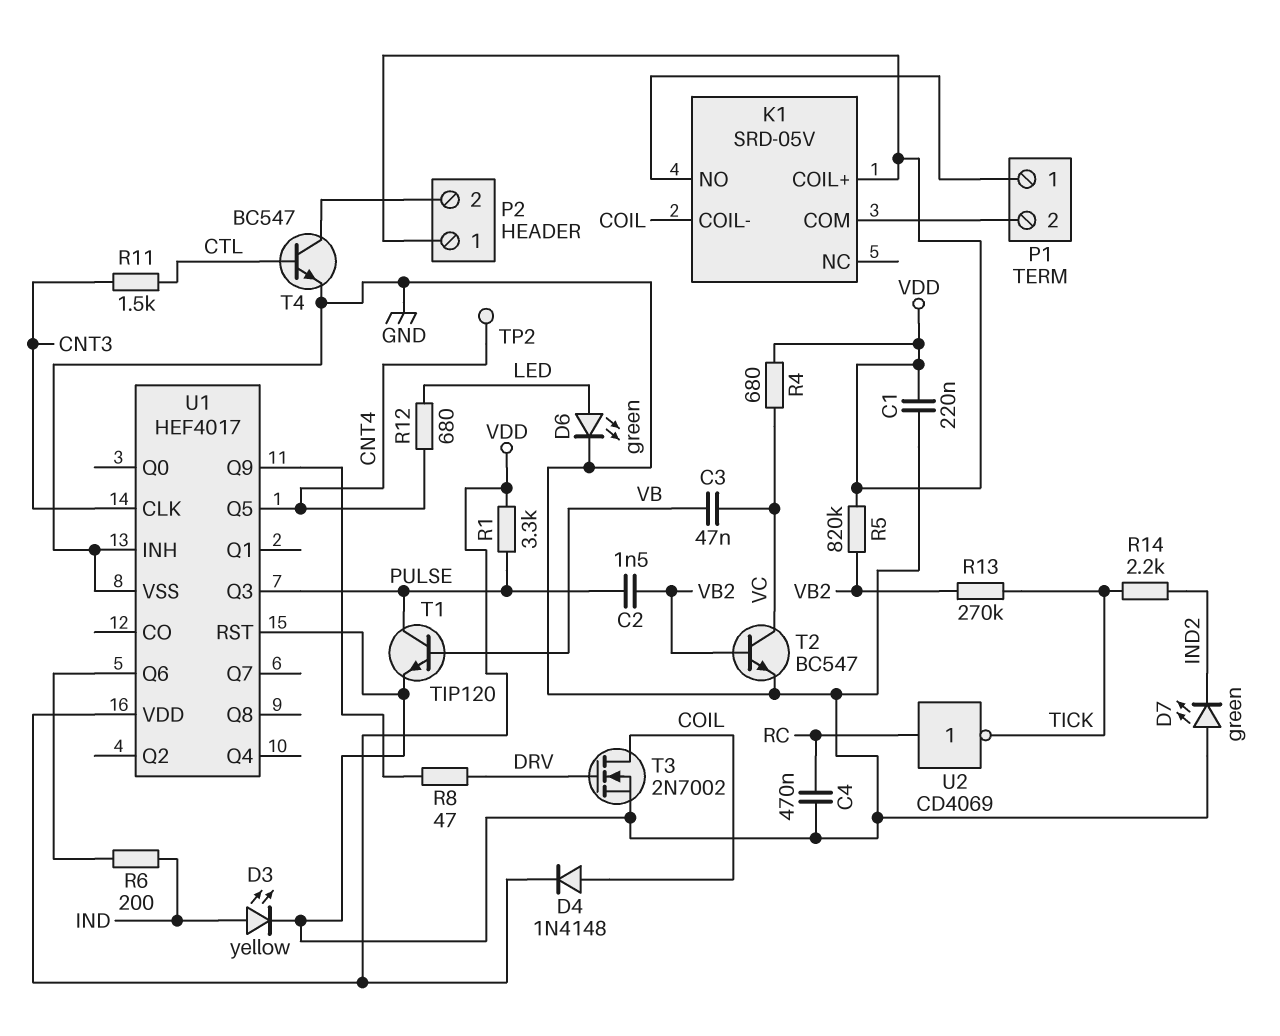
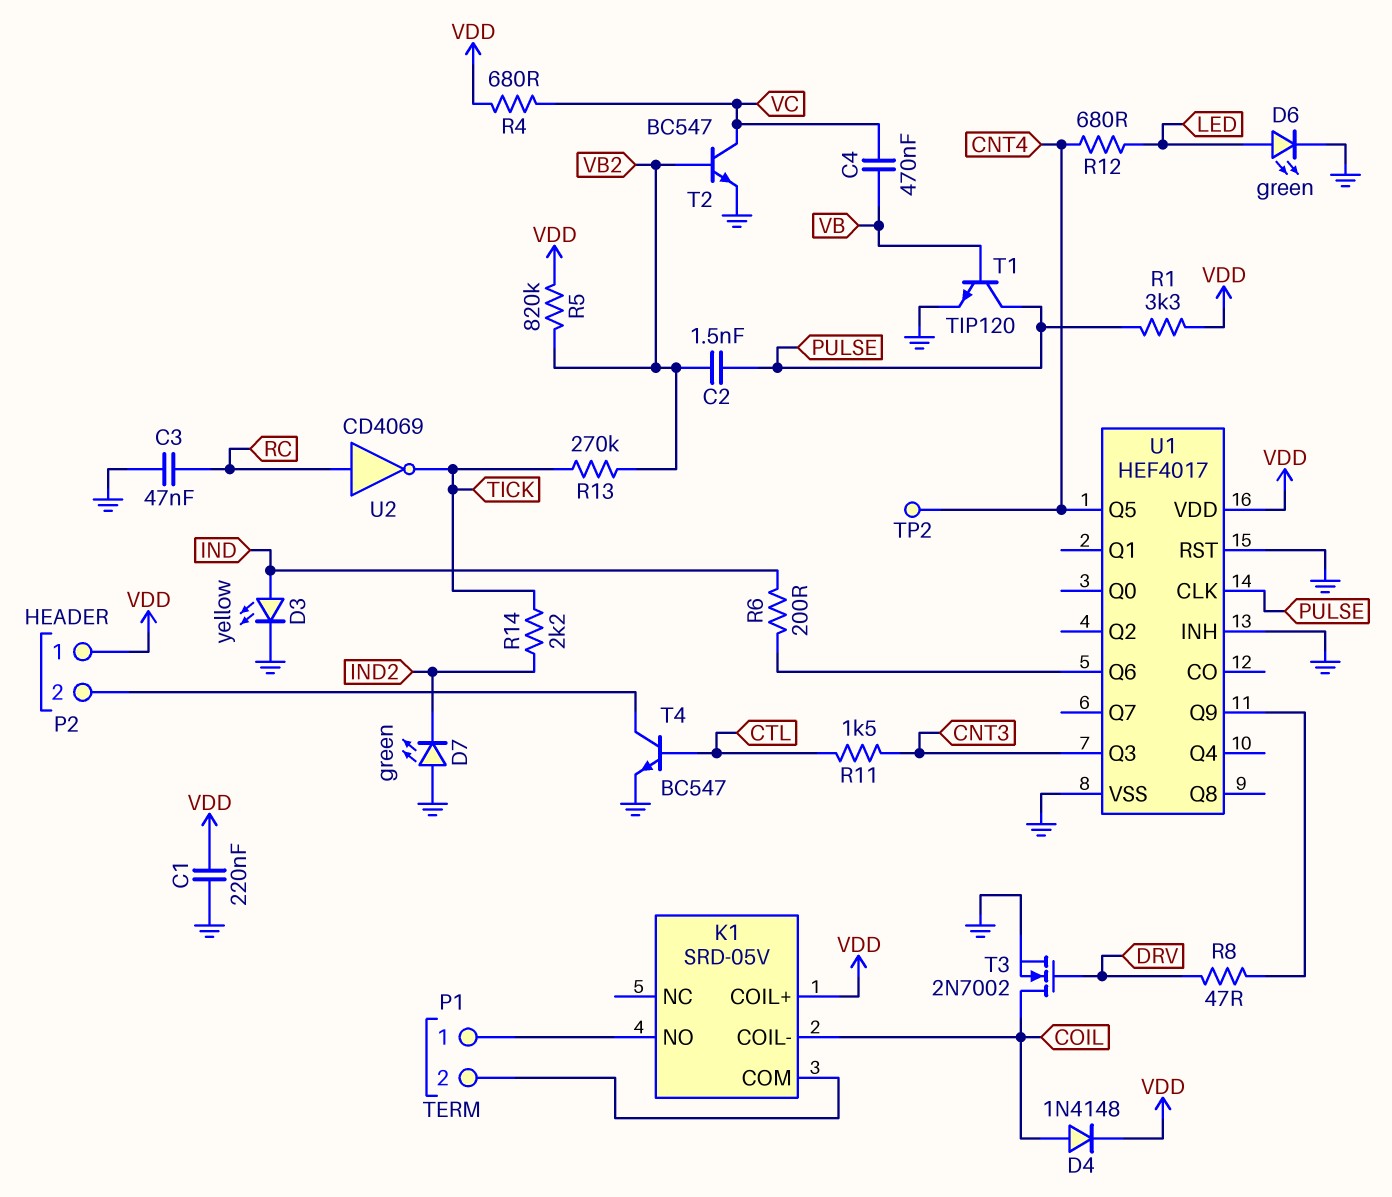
C3: 47nF (VB, VC) -> 47nF (GND, RC)
C4: 470nF (GND, RC) -> 470nF (VB, VC)
U1 pin CLK: CNT3 -> PULSE
U1 pin Q3: PULSE -> CNT3

